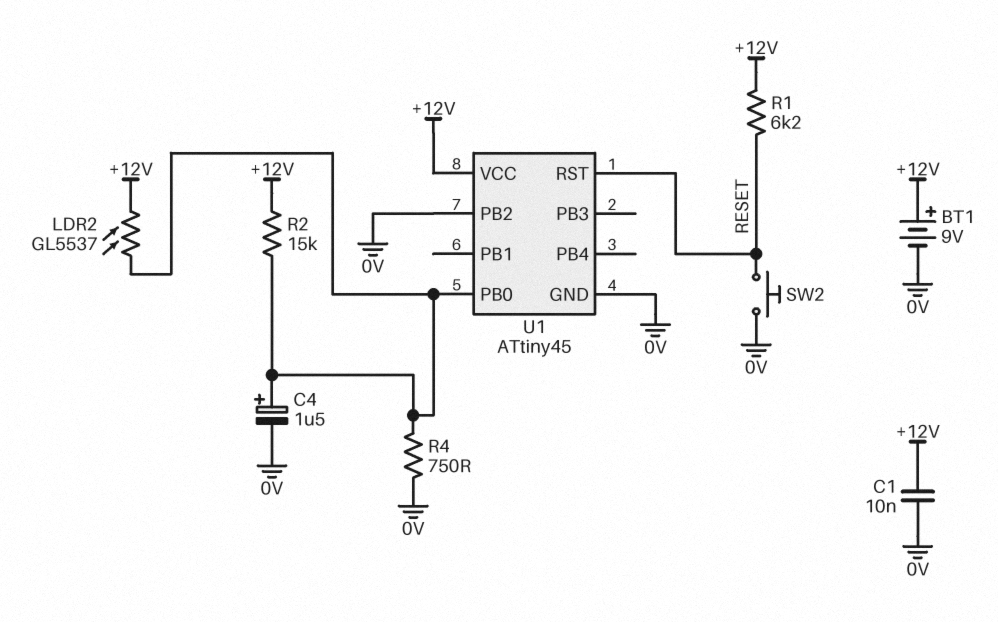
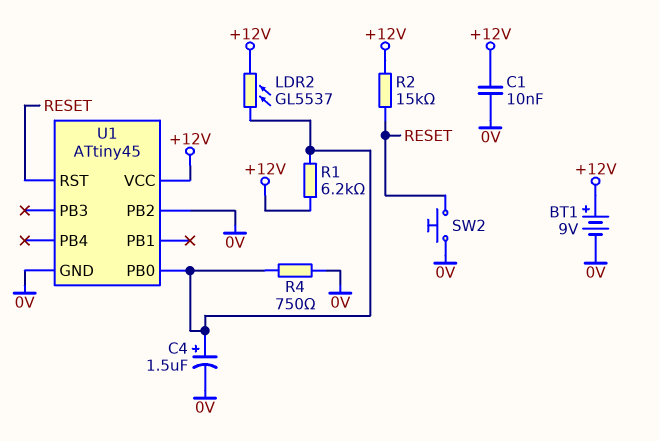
R1: 6.2k (+12V, RESET) -> 6.2k (+12V, U1/PB0)
R2: 15k (+12V, U1/PB0) -> 15k (+12V, RESET)

